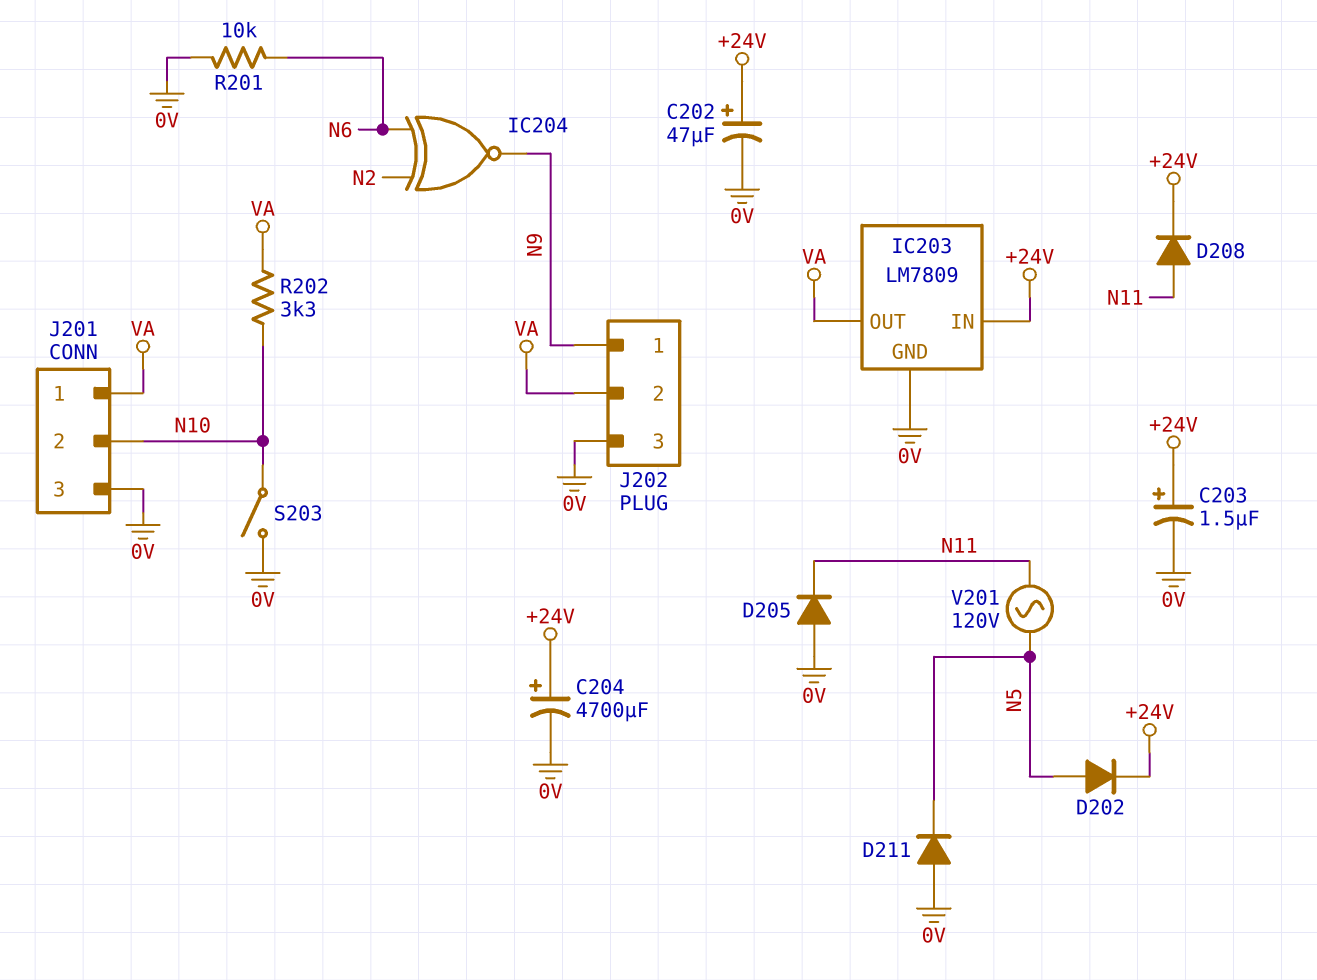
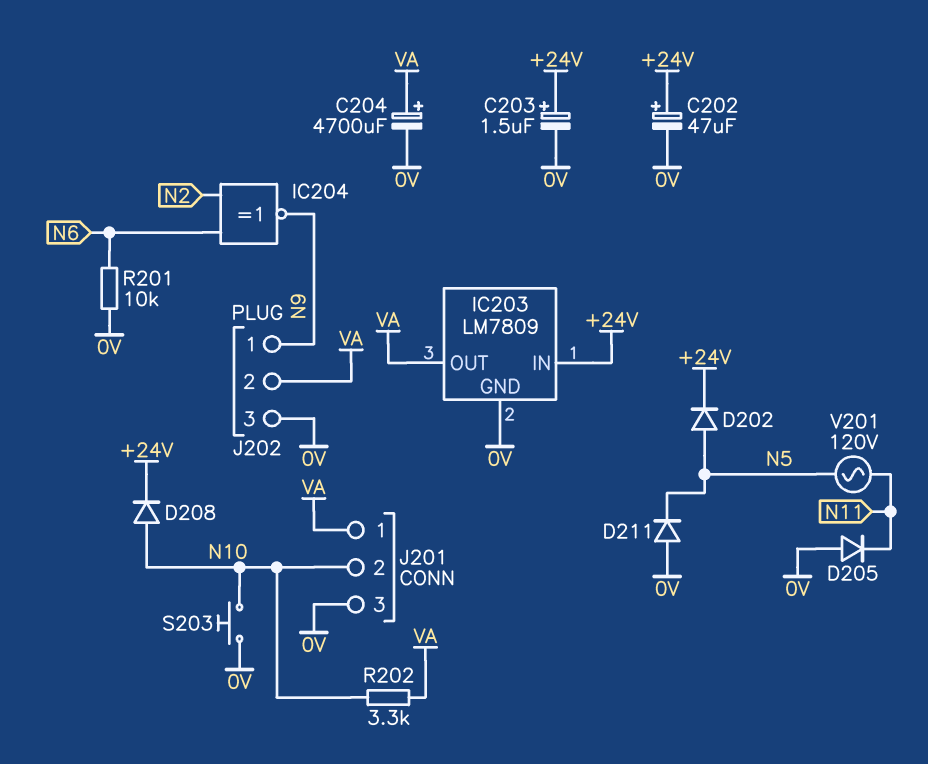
C204: 4700uF (plus +24V, minus 0V) -> 4700uF (plus VA, minus 0V)
D208: diode (A N11, K +24V) -> diode (A N10, K +24V)
S203: switch (0V, N10) -> button (0V, N10)

